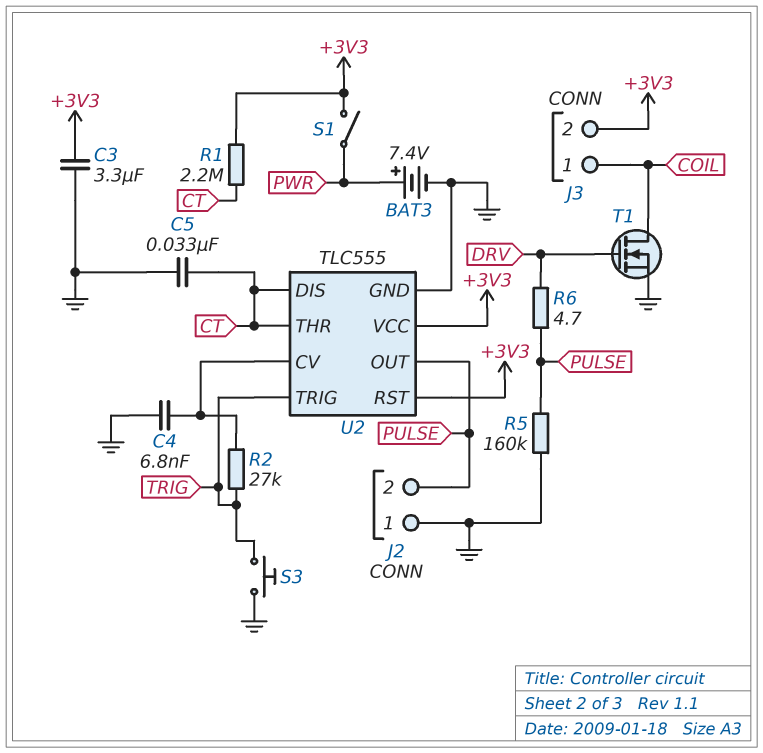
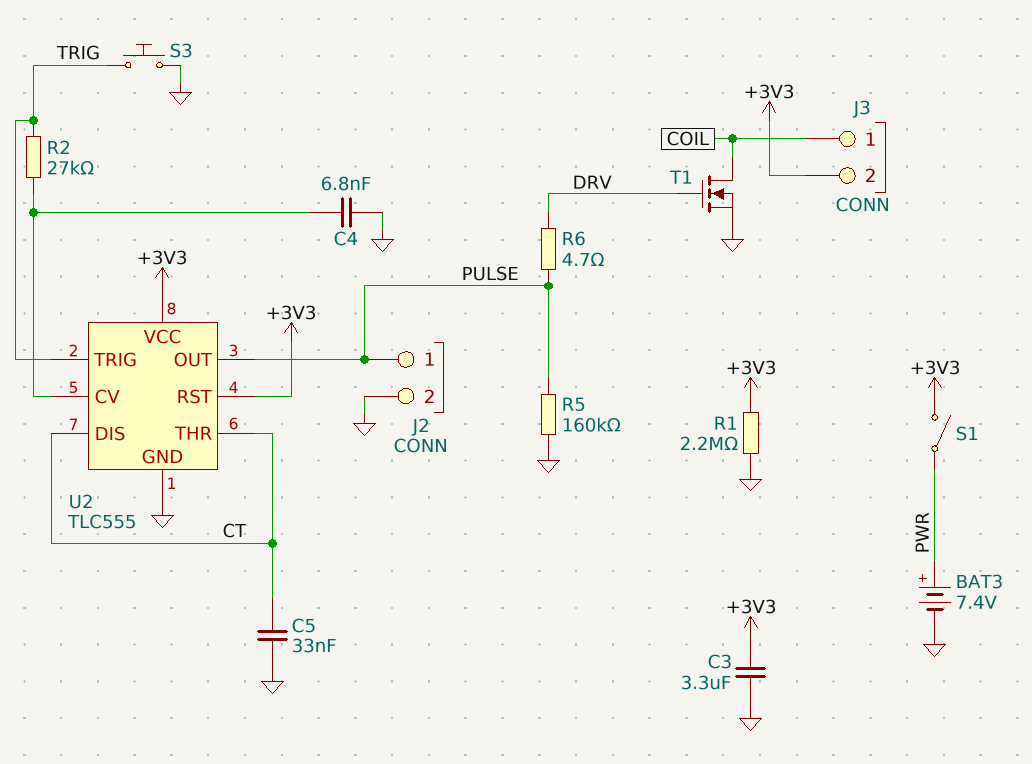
J2 pin 1: GND -> PULSE
J2 pin 2: PULSE -> GND
R1: 2.2M (+3V3, CT) -> 2.2M (+3V3, GND)

